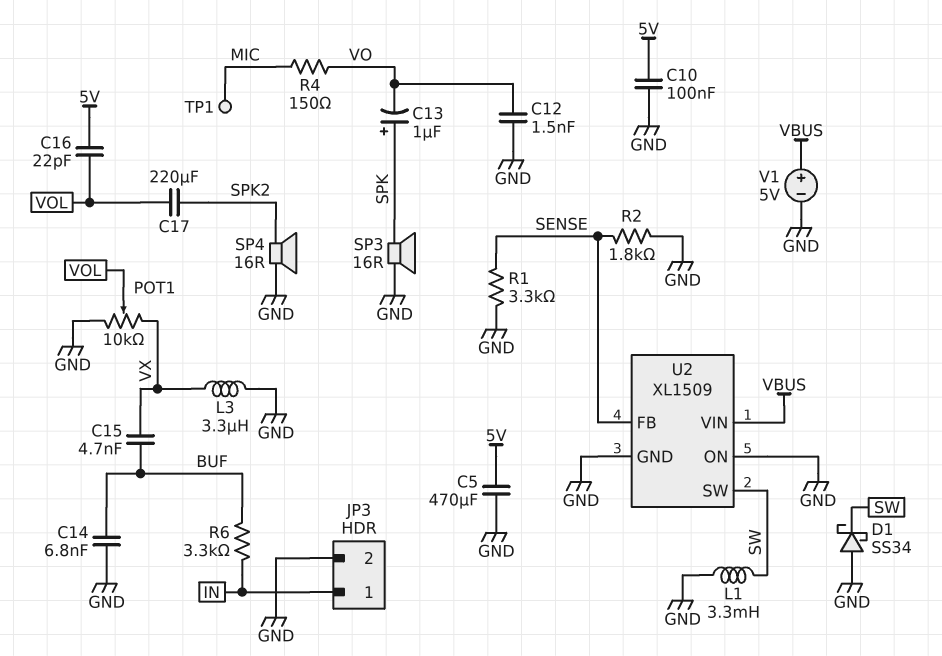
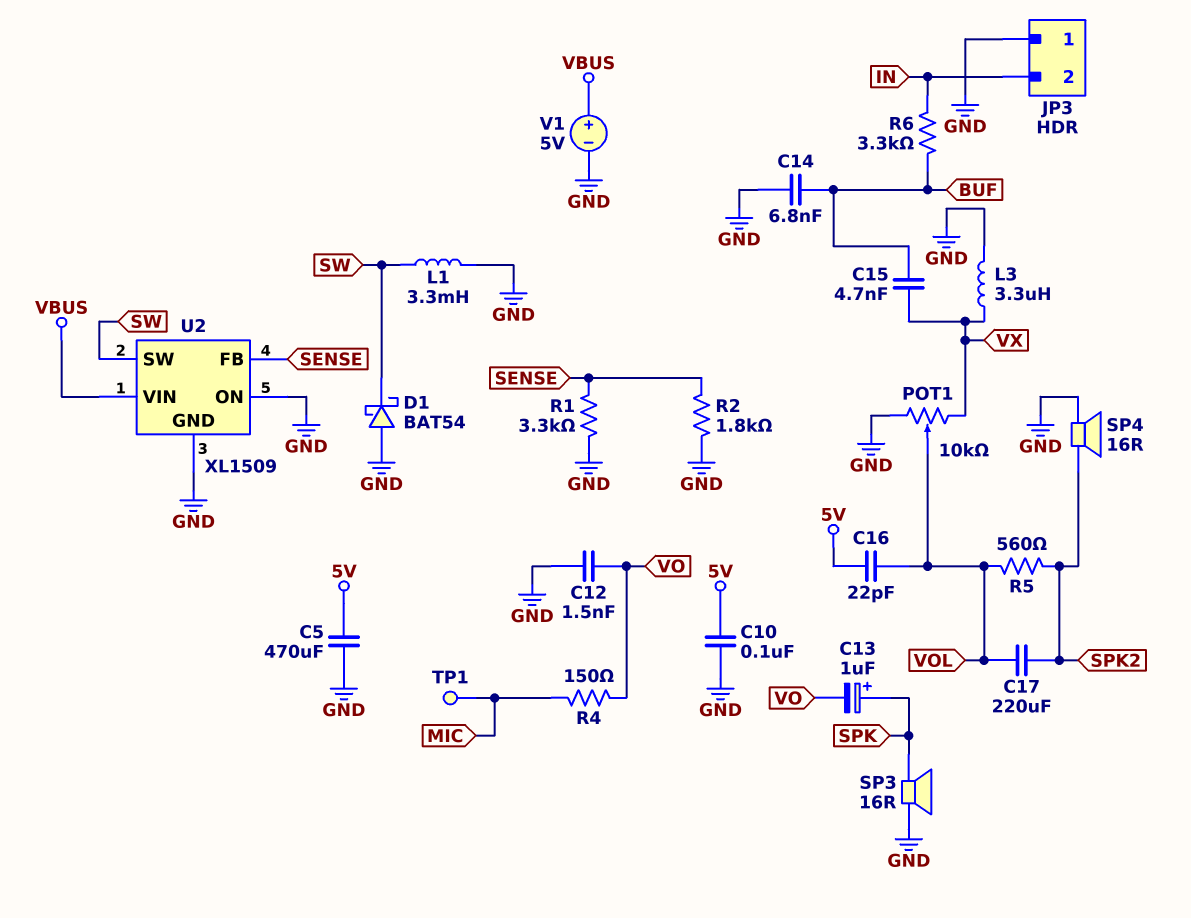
D1: schottky SS34 (A GND, K SW) -> schottky BAT54 (A GND, K SW)
JP3 pin 1: IN -> GND
JP3 pin 2: GND -> IN
R5: none -> 560 (SPK2, VOL)

